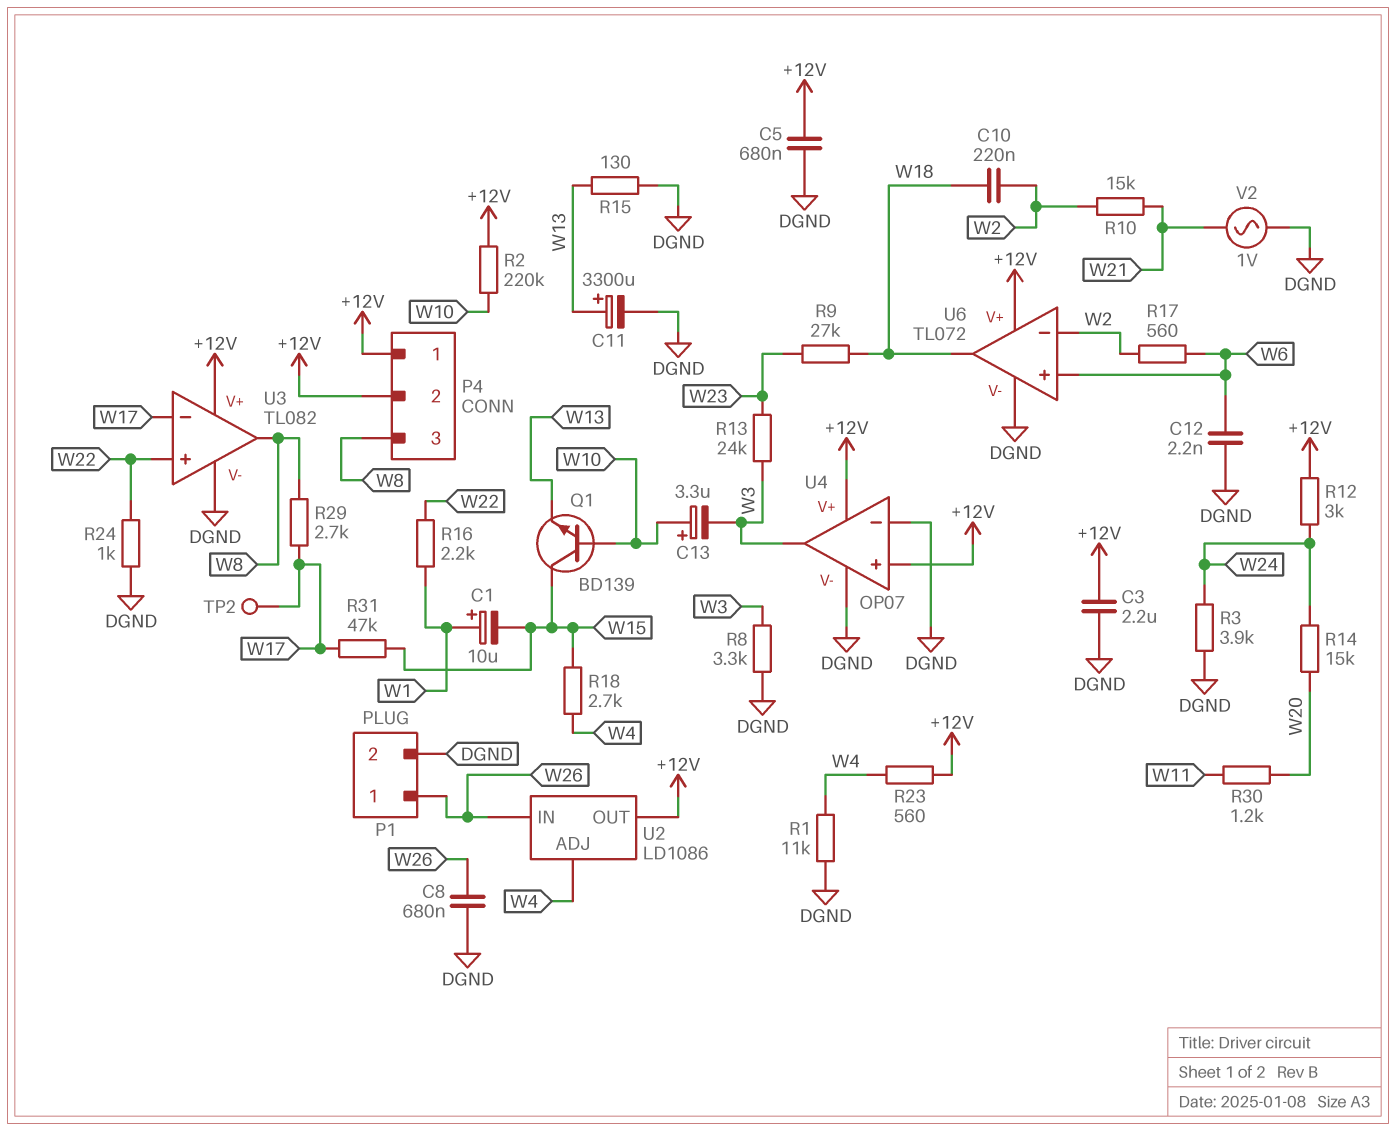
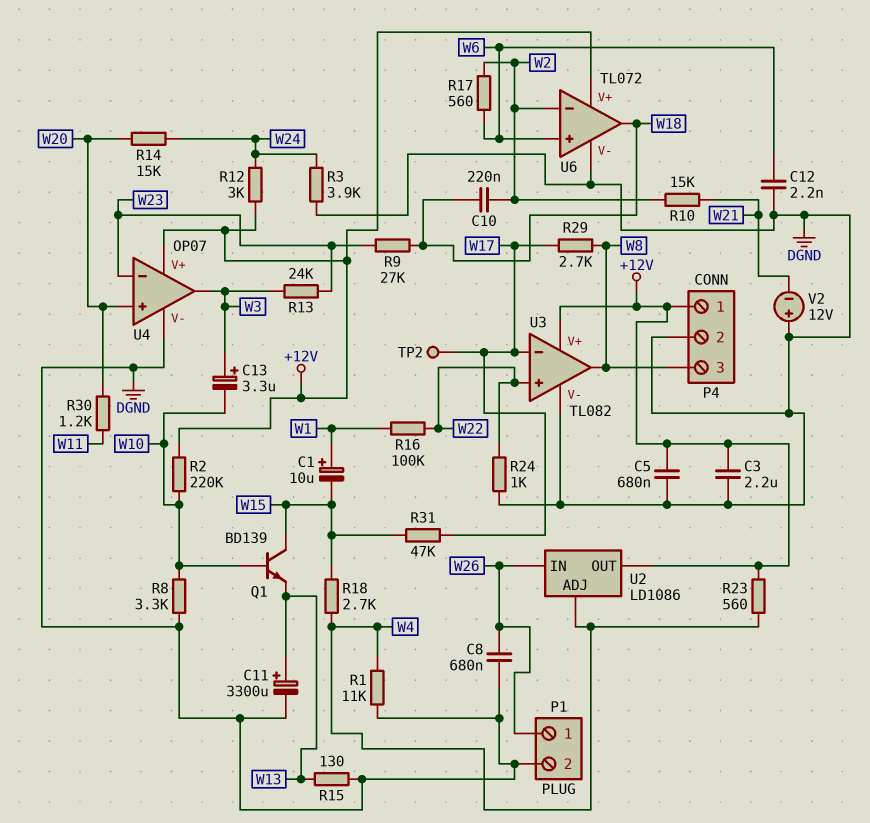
C13: 3.3uF (plus W10, minus W3) -> 3.3uF (plus W3, minus W10)
P4 pin 2: +12V -> DGND
R8: 3.3k (DGND, W3) -> 3.3k (DGND, W10)
R16: 2.2k (W1, W22) -> 100k (W1, W22)
U4 pin in+: +12V -> W20
U4 pin in-: DGND -> W23
V2: AC 1V (DGND, W21) -> 12V (plus DGND, minus W21)

